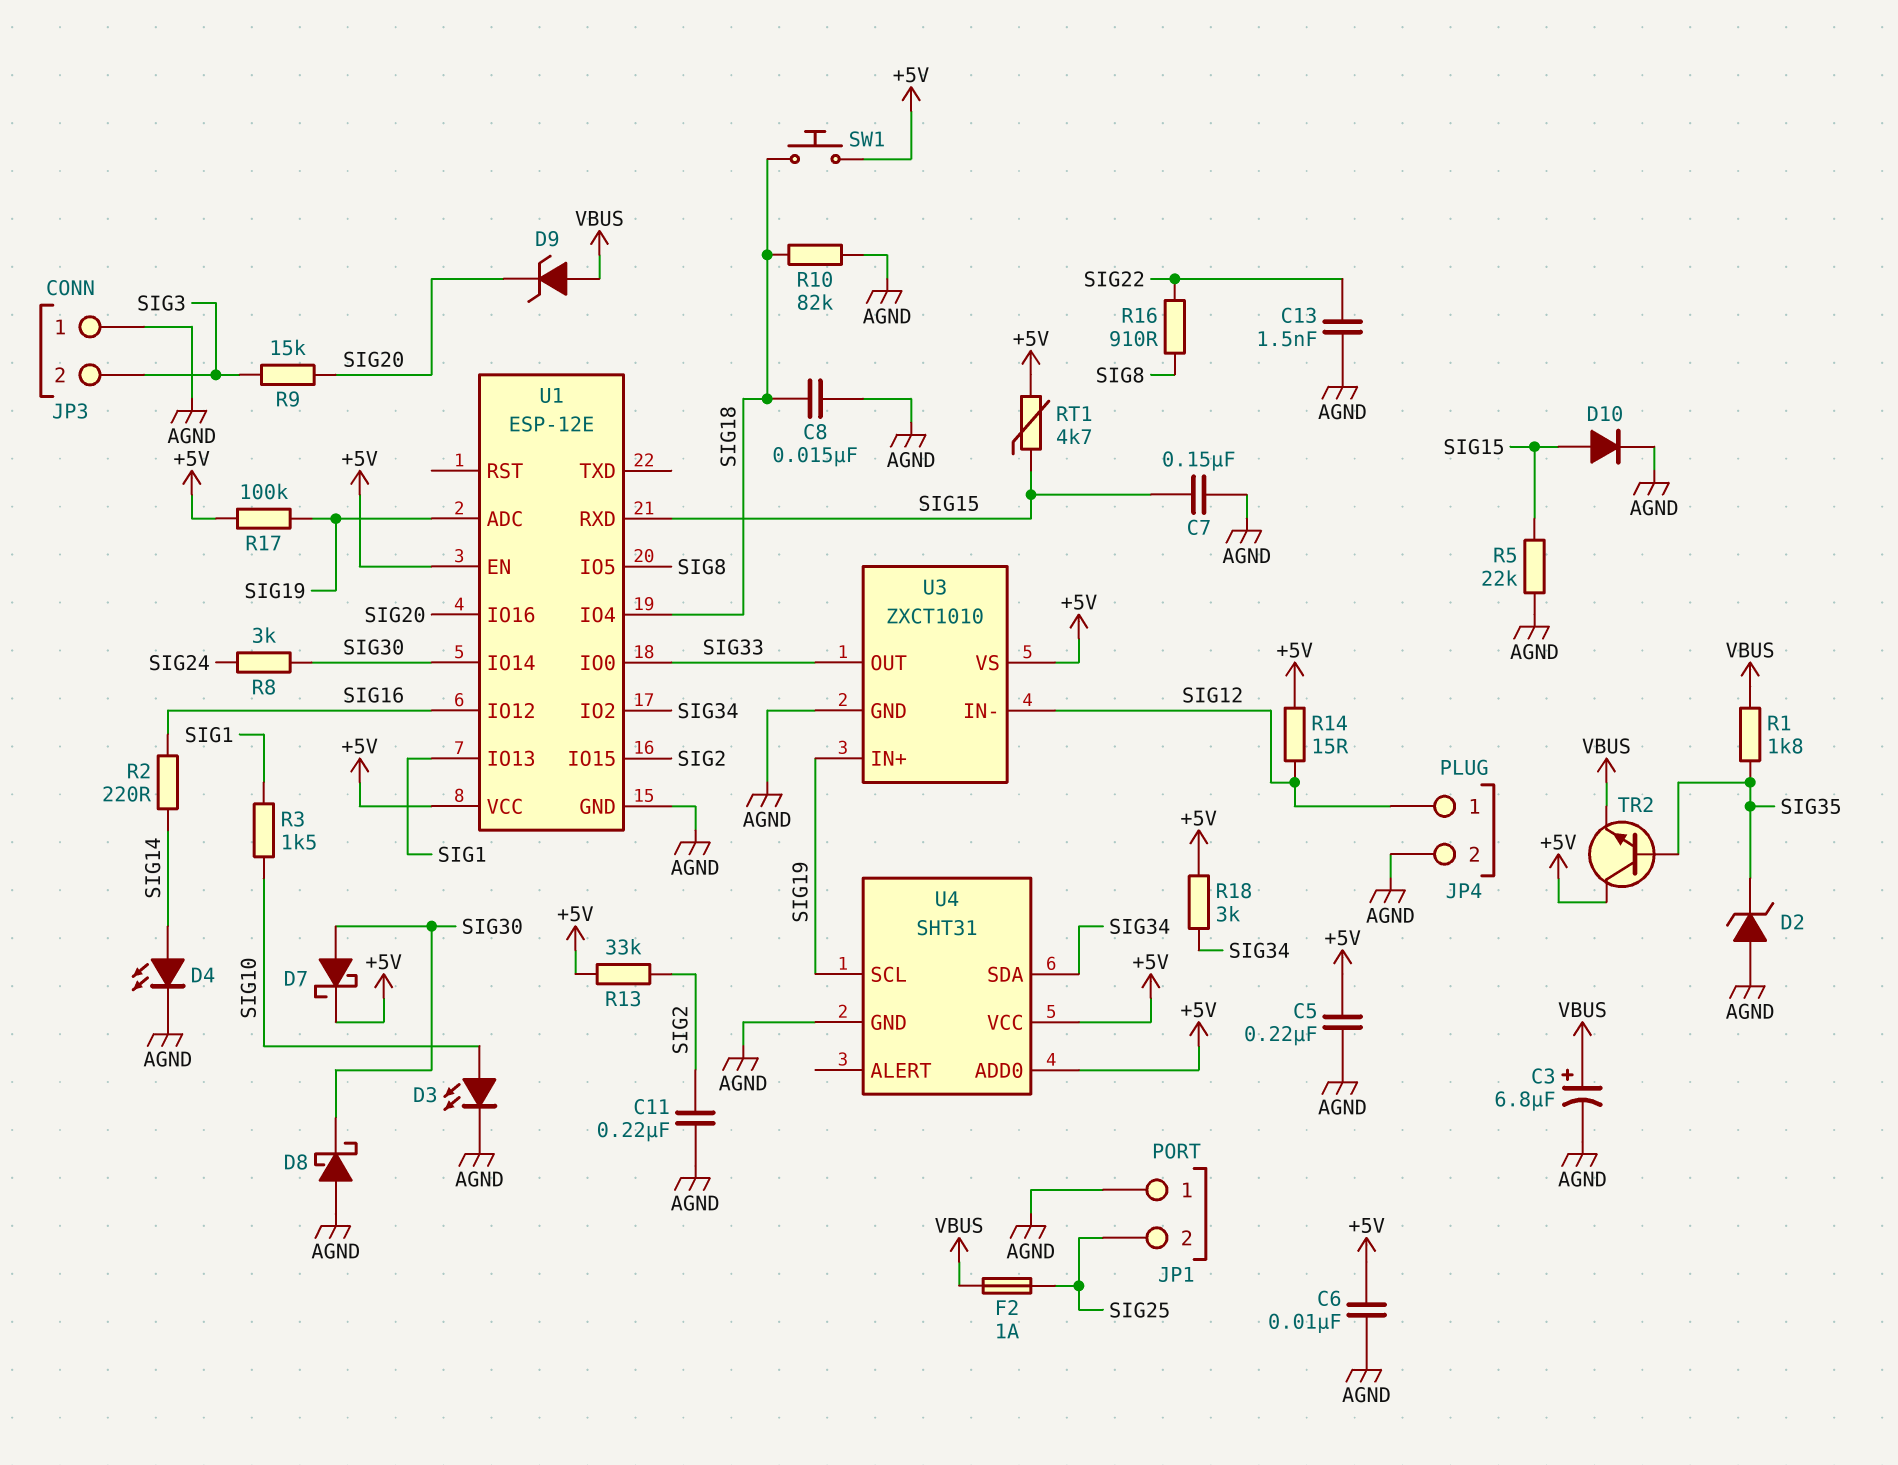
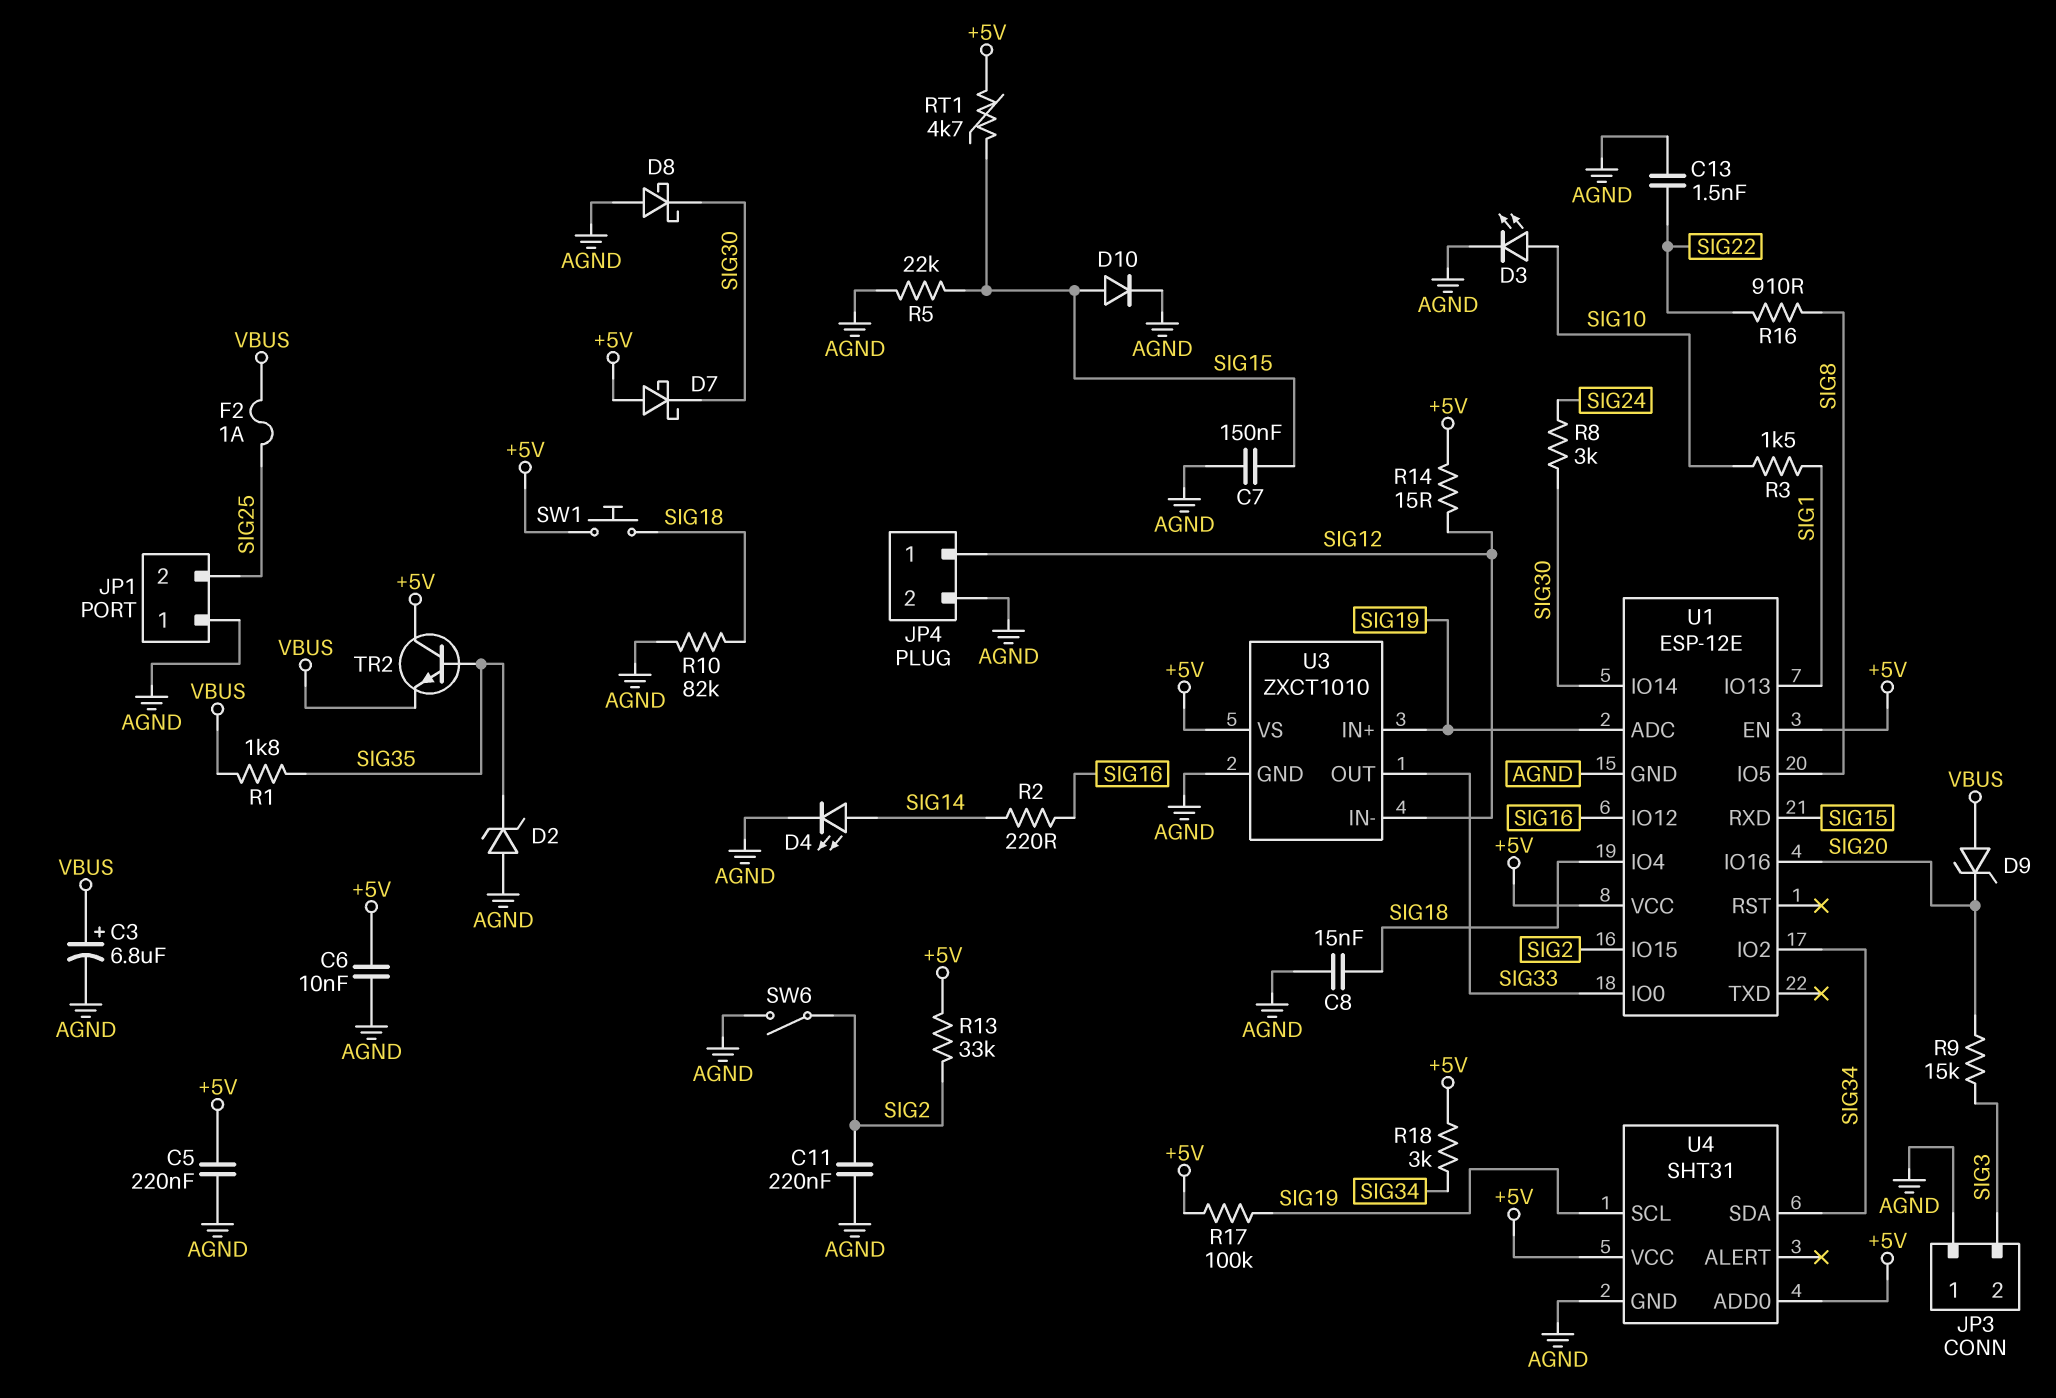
D7: schottky (A SIG30, K +5V) -> schottky (A +5V, K SIG30)
SW6: none -> switch (AGND, SIG2)

